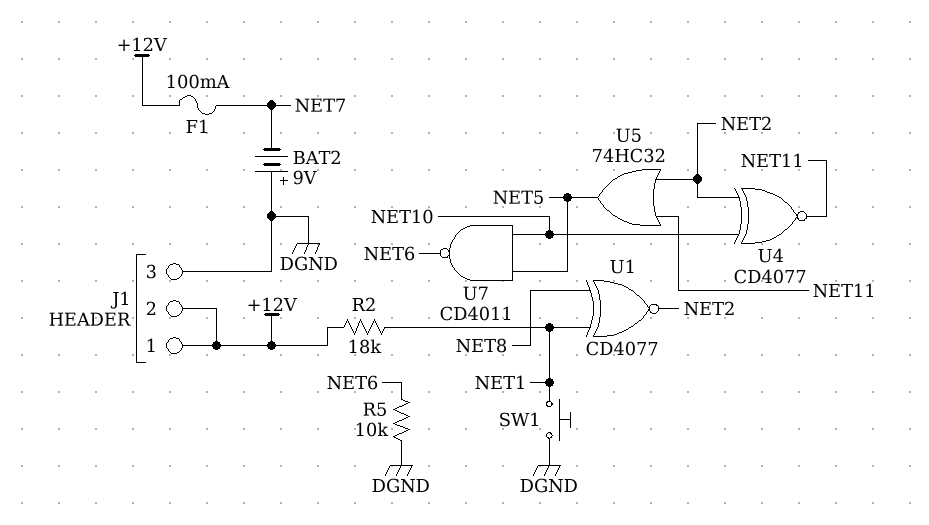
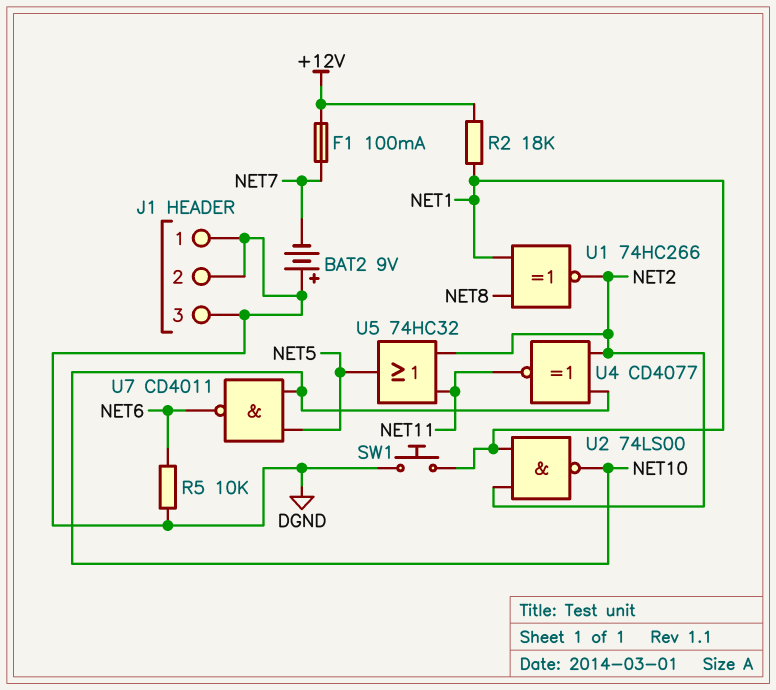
J1 pin 1: +12V -> DGND
J1 pin 2: +12V -> DGND
U1: XNOR CD4077 (in NET1, in NET8, out NET2) -> XNOR 74HC266 (in NET1, in NET8, out NET2)
U2: none -> NAND 74LS00 (in NET1, in NET2, out NET10)

